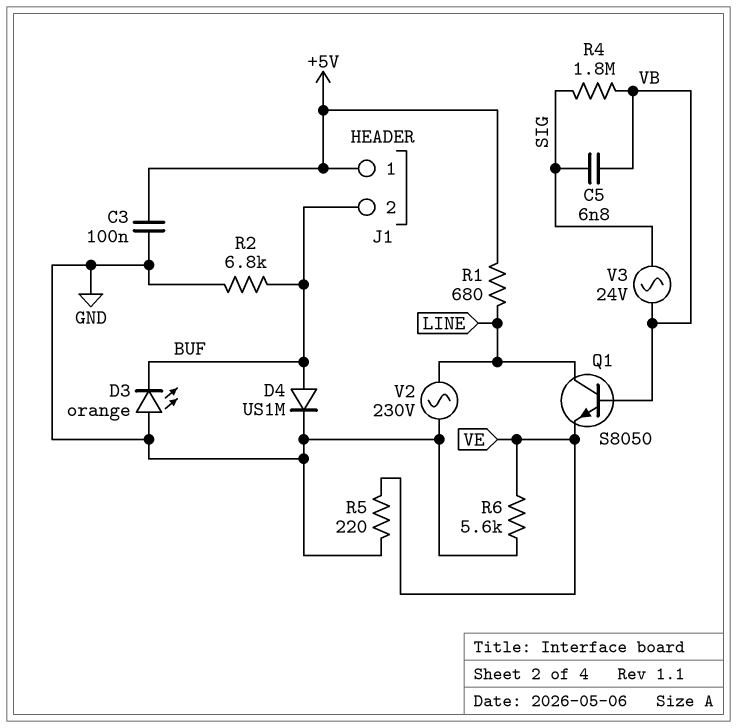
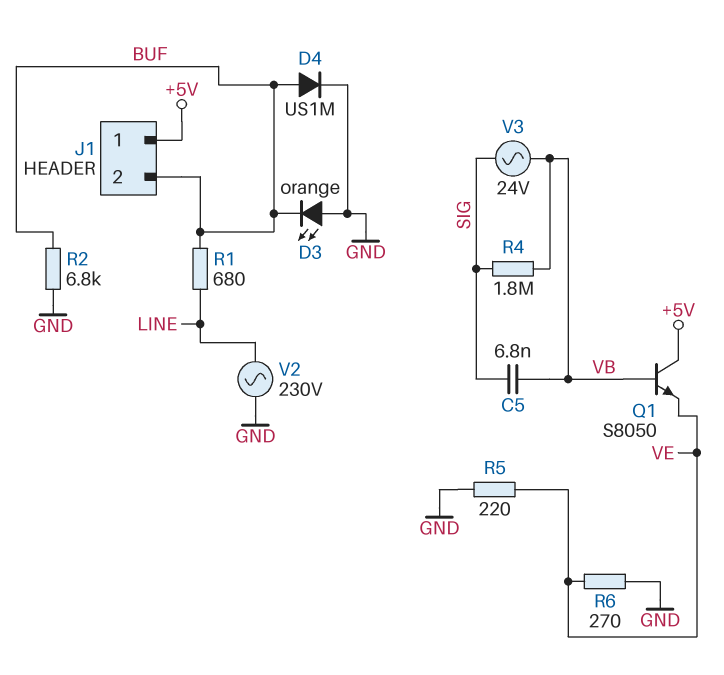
C3: 100nF (+5V, GND) -> none
Q1: NPN S8050 (B VB, C LINE, E VE) -> NPN S8050 (B VB, C +5V, E VE)
R1: 680 (+5V, LINE) -> 680 (BUF, LINE)
R6: 5.6k (GND, VE) -> 270 (GND, VE)

